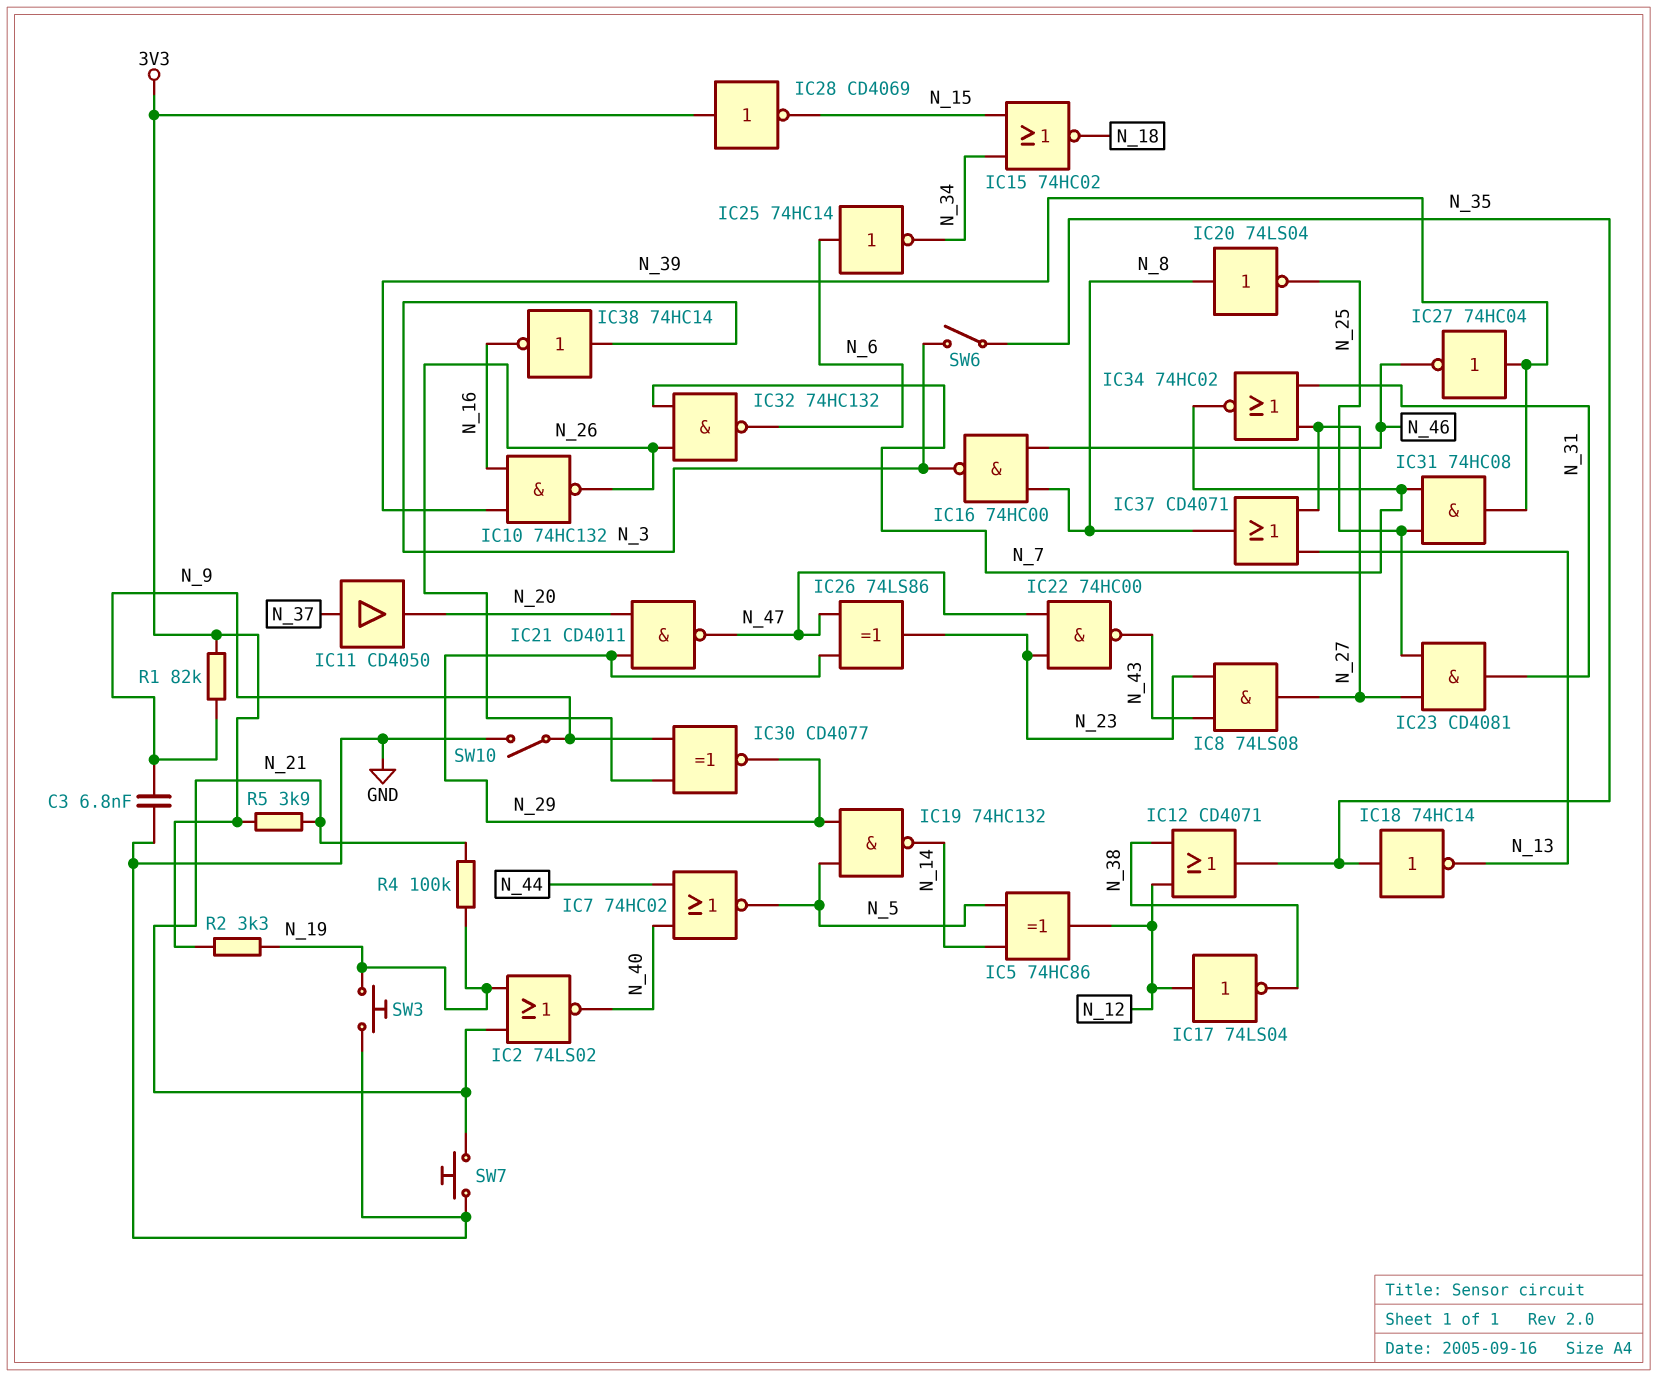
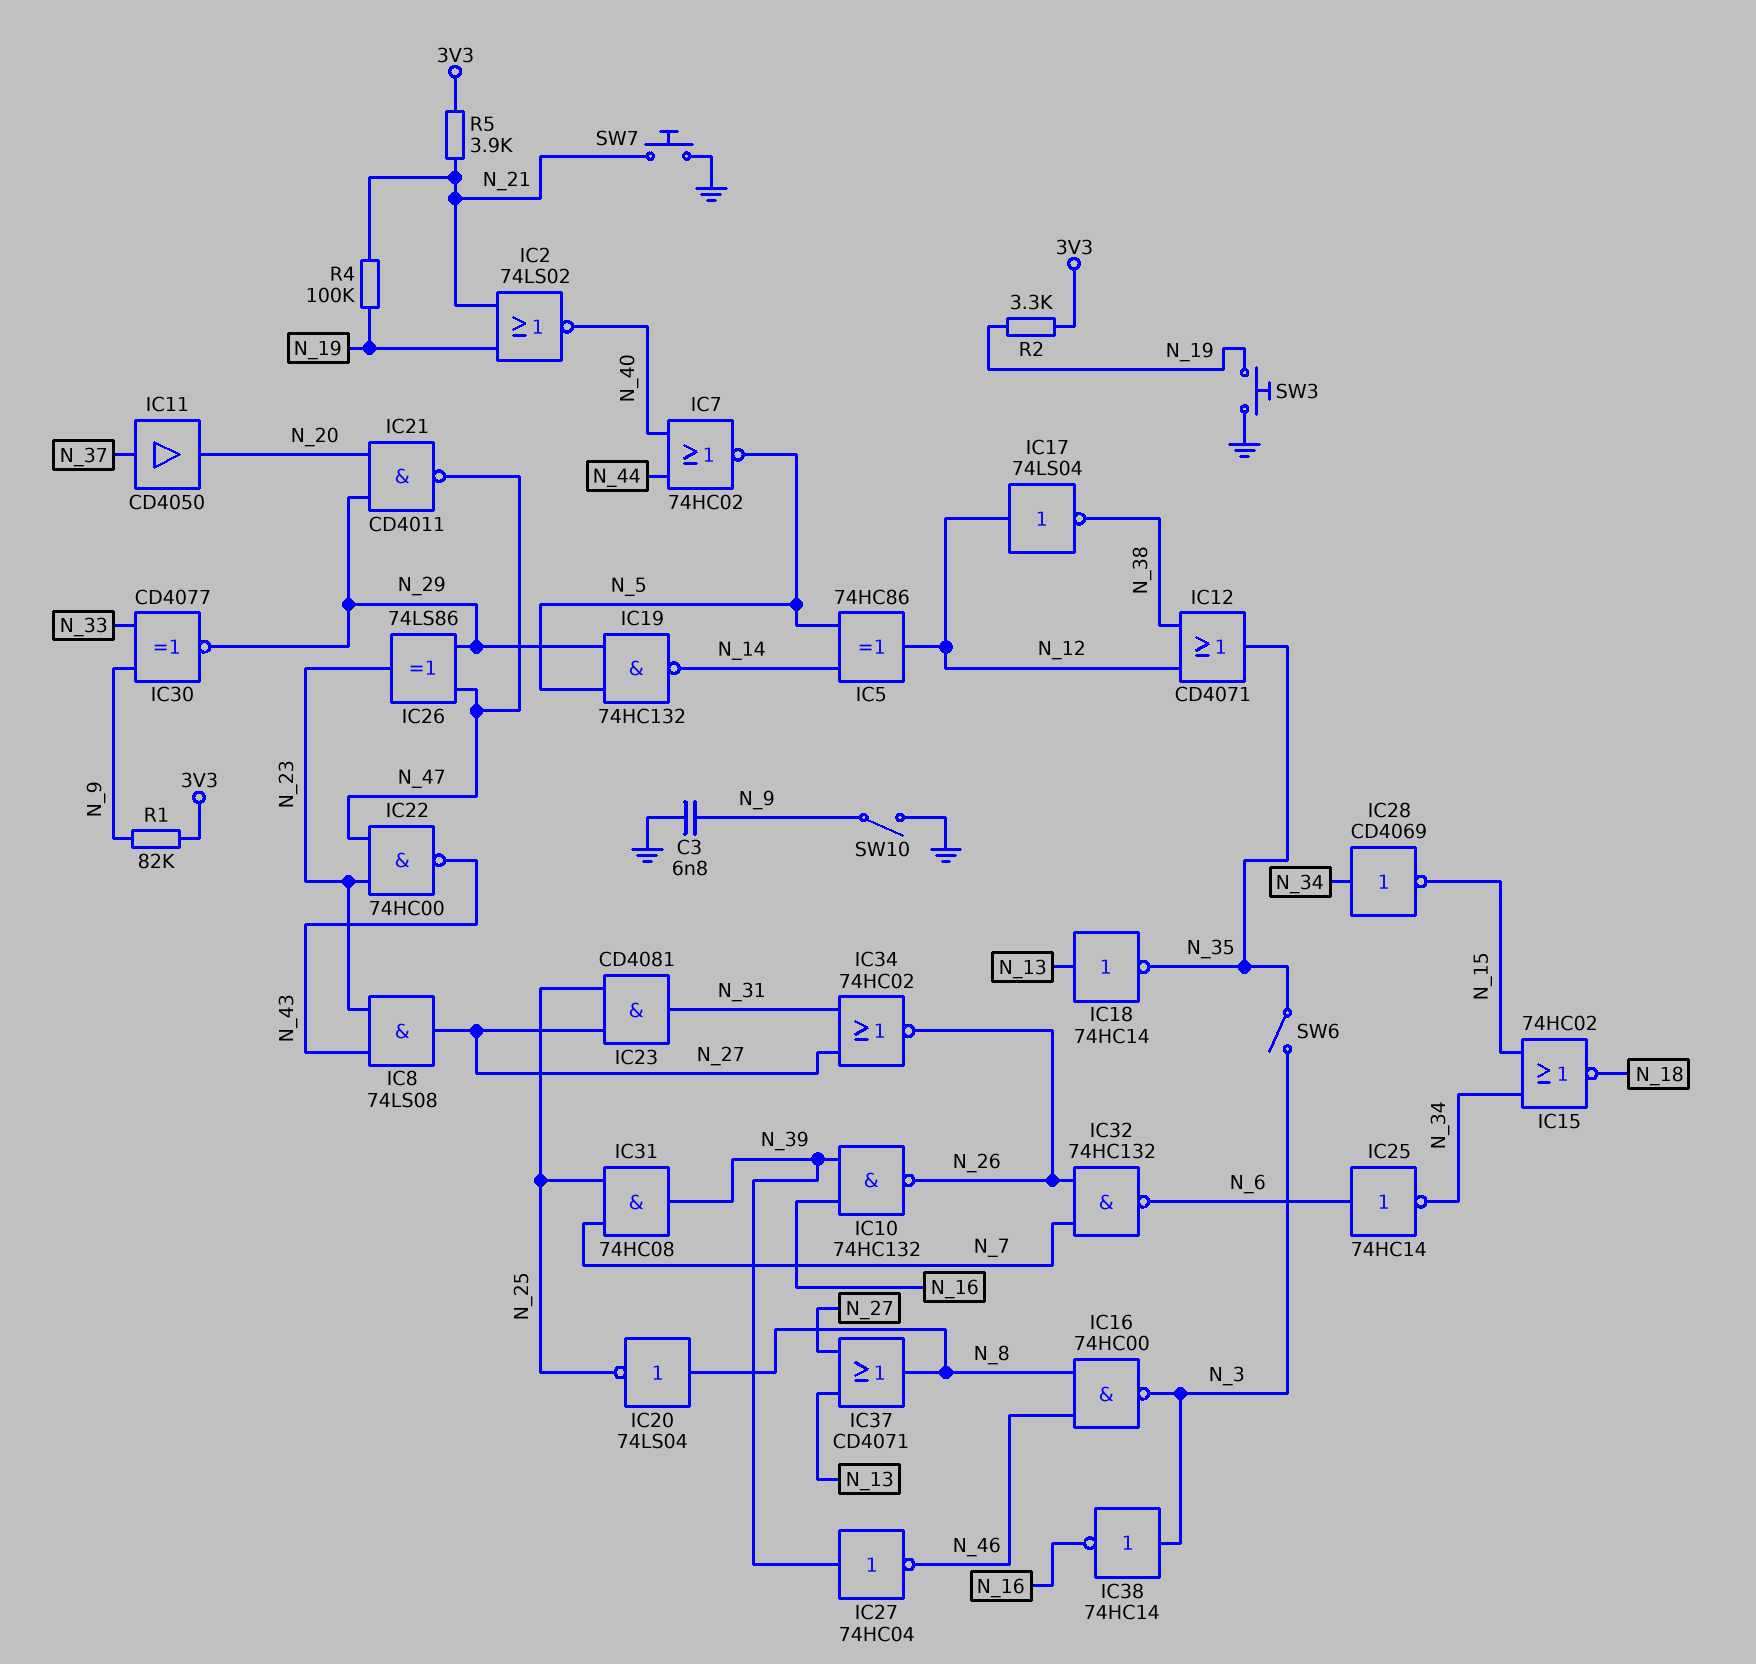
IC18: NOT 74HC14 (in N_35, out N_13) -> NOT 74HC14 (in N_13, out N_35)
IC28: NOT CD4069 (in 3V3, out N_15) -> NOT CD4069 (in N_34, out N_15)
IC30: XNOR CD4077 (in N_9, in N_26, out N_29) -> XNOR CD4077 (in N_9, in N_33, out N_29)
IC34: NOR 74HC02 (in N_27, in N_31, out N_7) -> NOR 74HC02 (in N_27, in N_31, out N_26)

